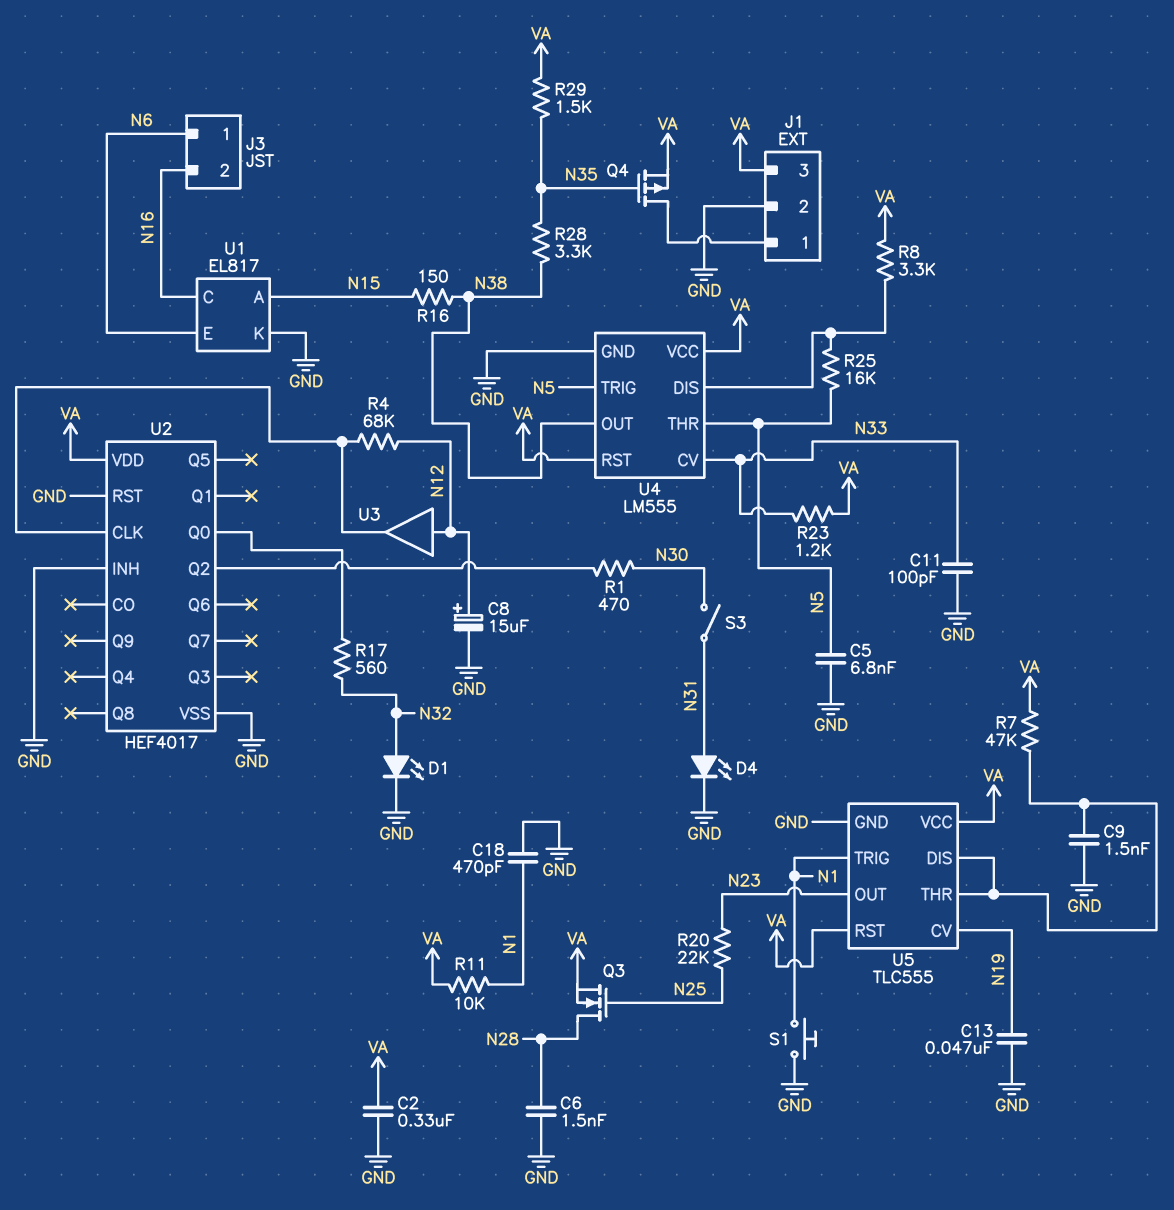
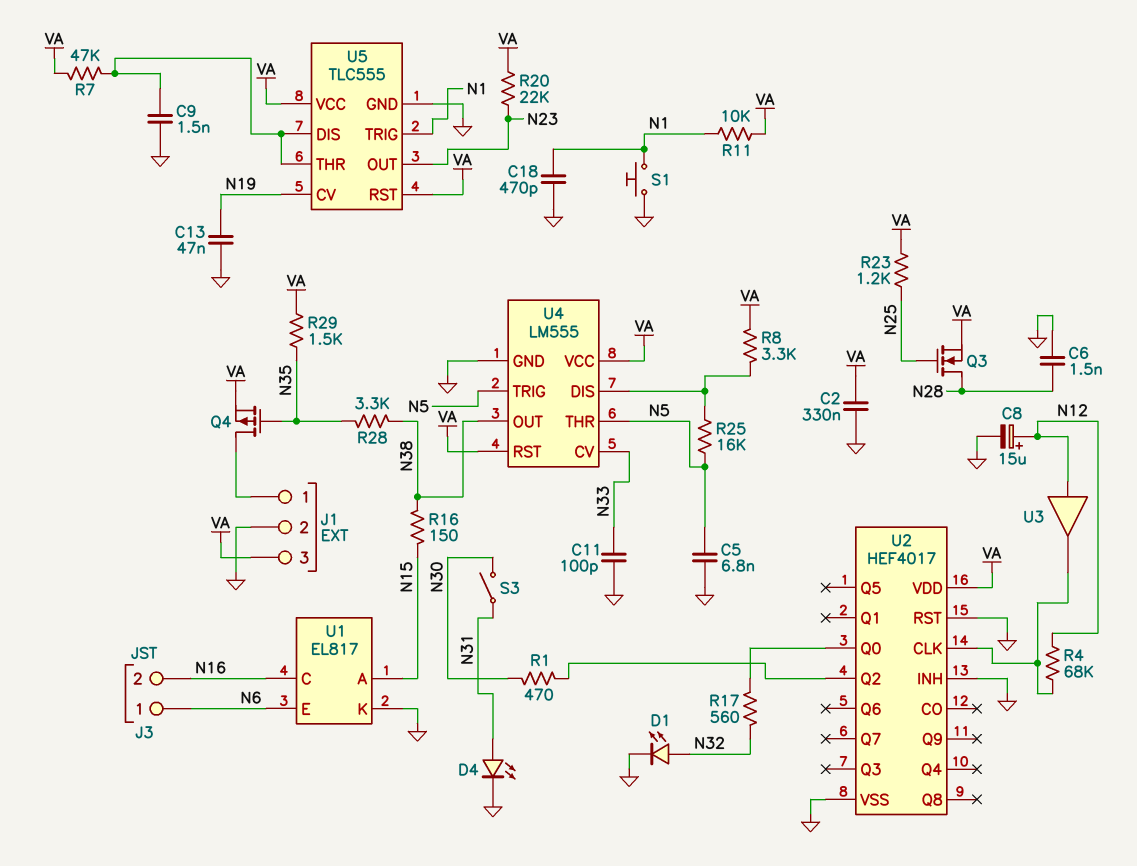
R20: 22k (N23, N25) -> 22k (N23, VA)
R23: 1.2k (N33, VA) -> 1.2k (N25, VA)

